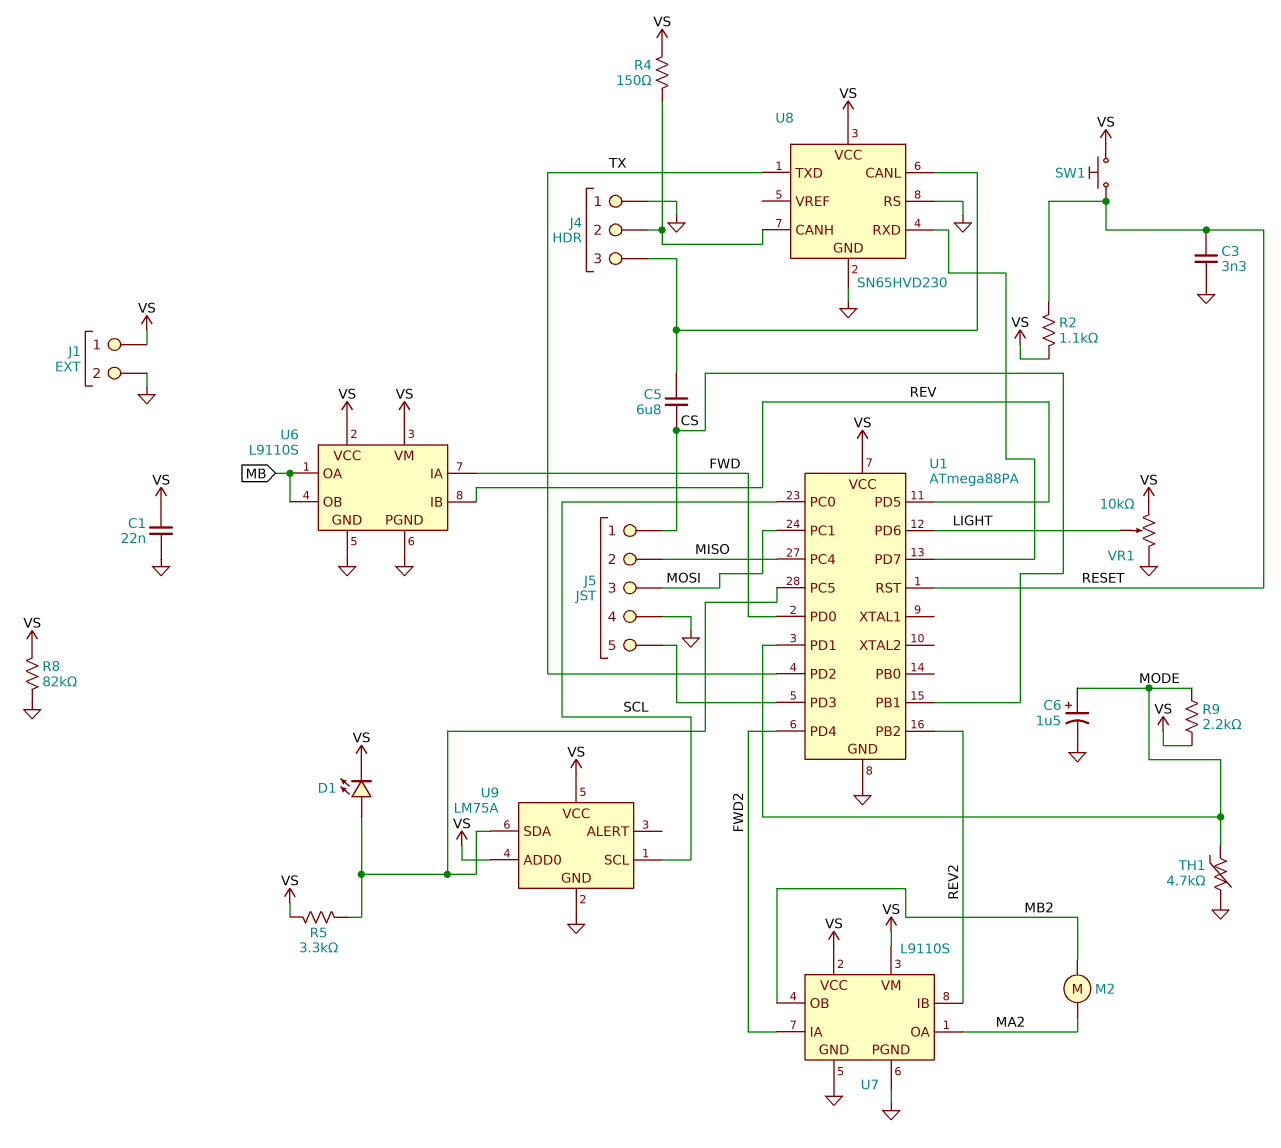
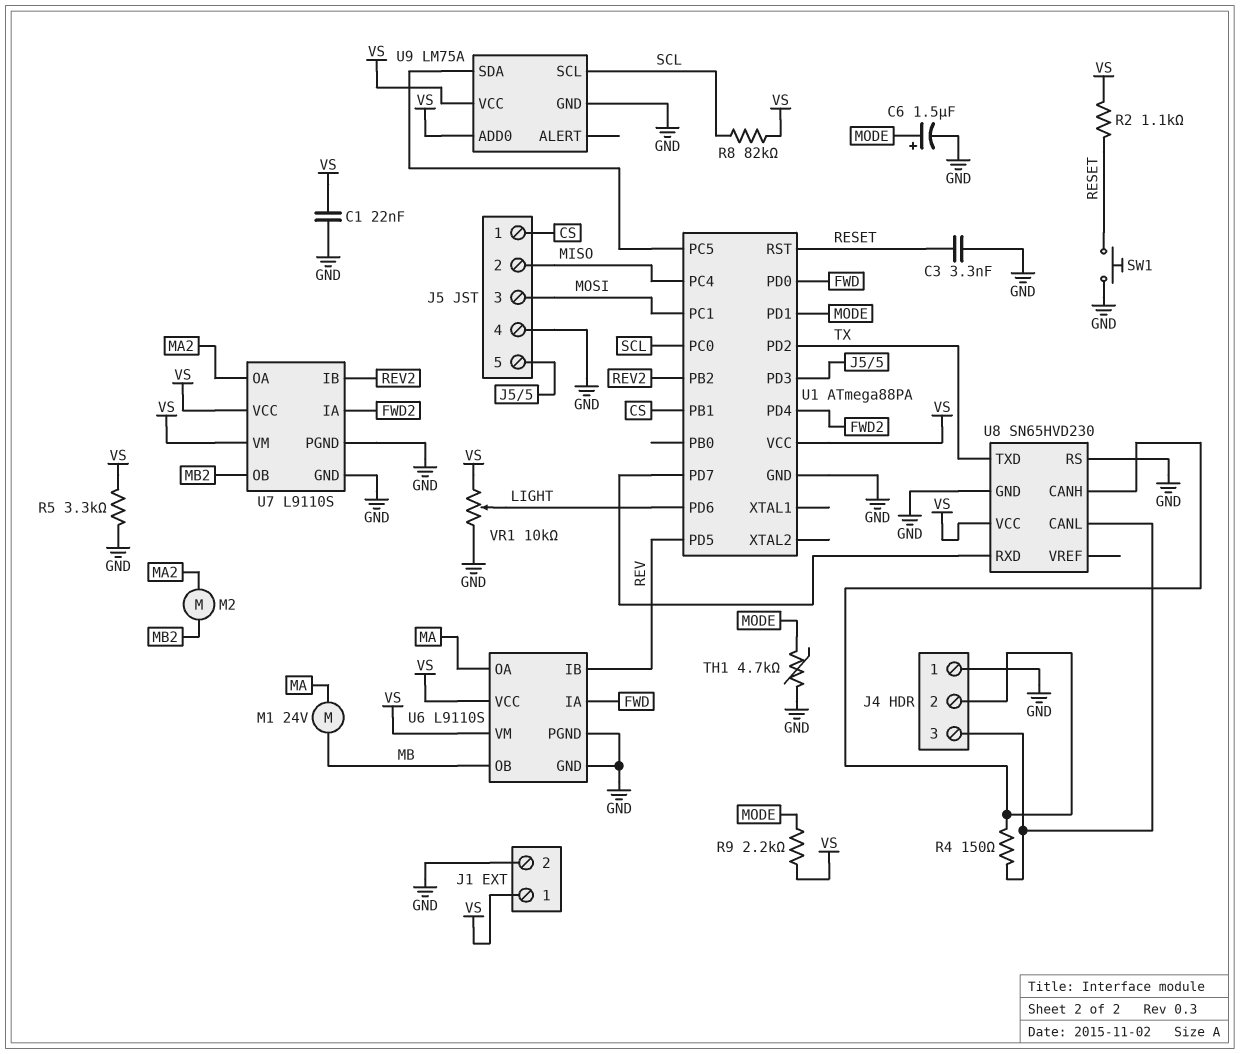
C5: 6.8uF (CS, J4/3) -> none
D1: LED (A U1/PC5, K VS) -> none
M1: none -> motor 24V (MA, MB)
R4: 150 (J4/2, VS) -> 150 (J4/2, J4/3)
R5: 3.3k (U1/PC5, VS) -> 3.3k (GND, VS)
R8: 82k (GND, VS) -> 82k (SCL, VS)
SW1: button (RESET, VS) -> button (GND, RESET)
U6 pin OA: MB -> MA

